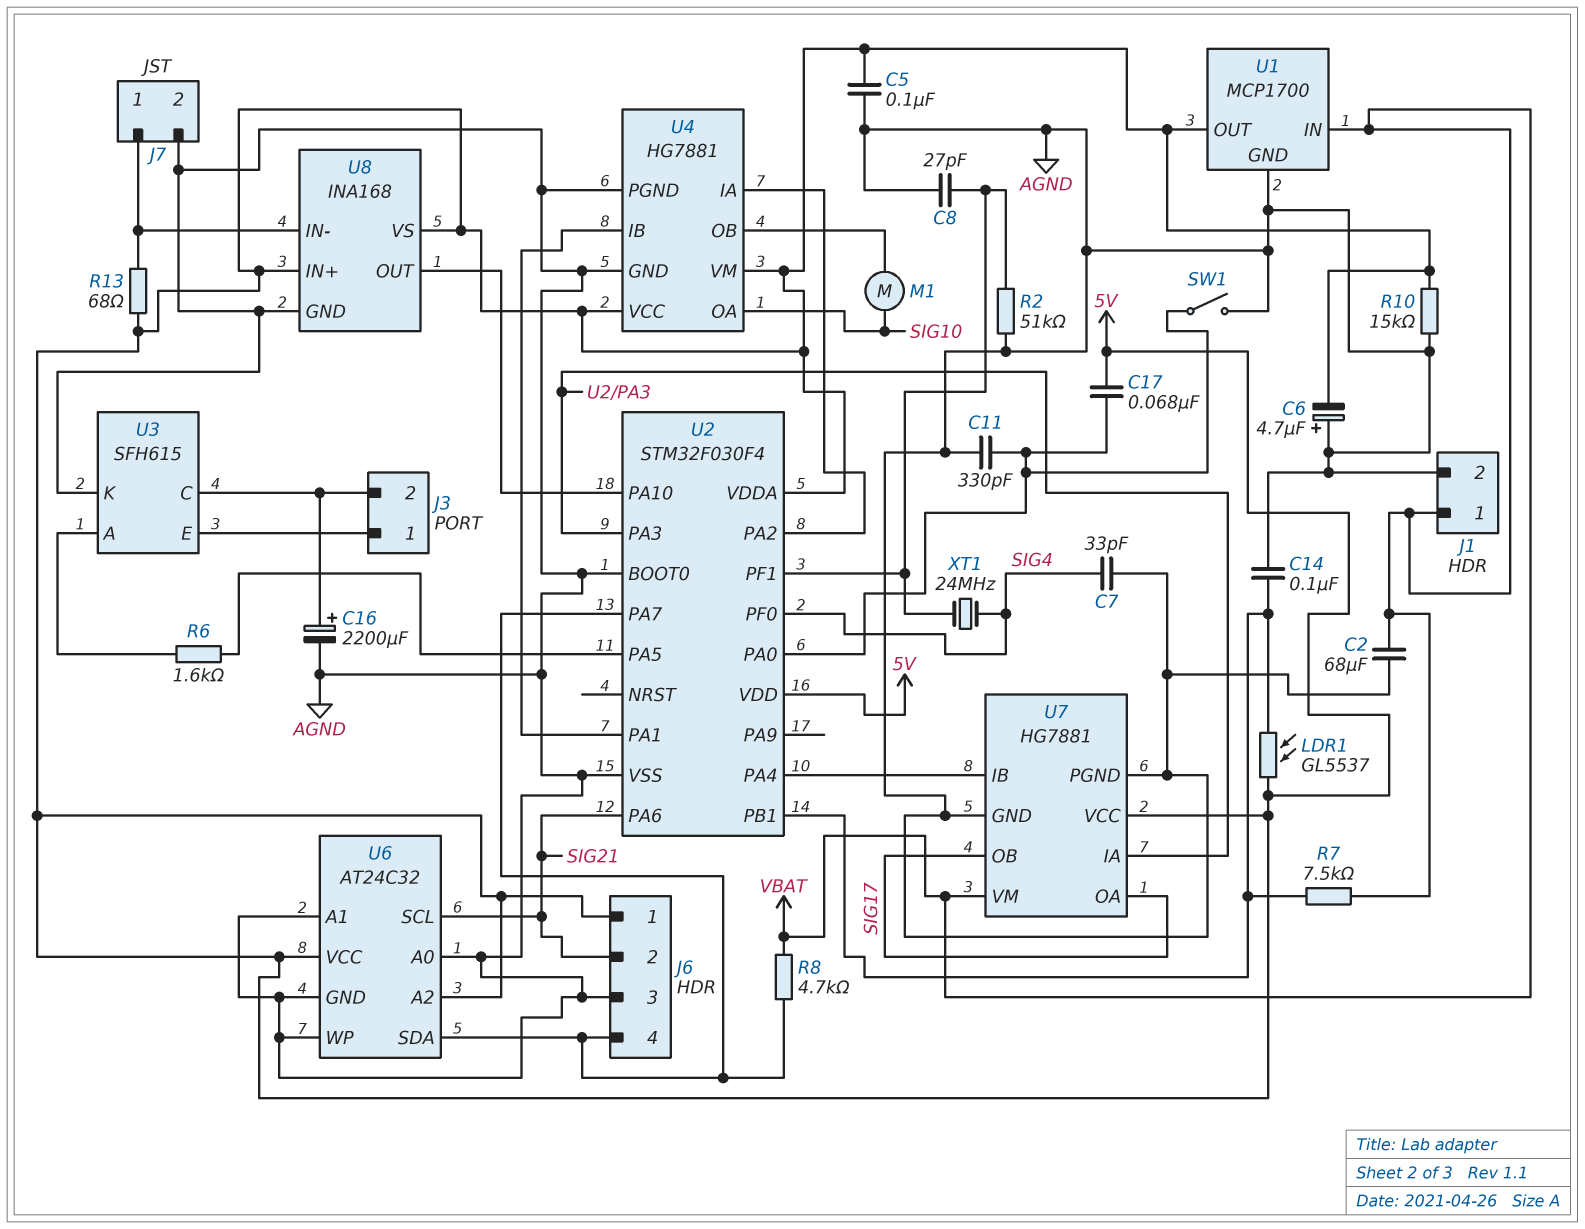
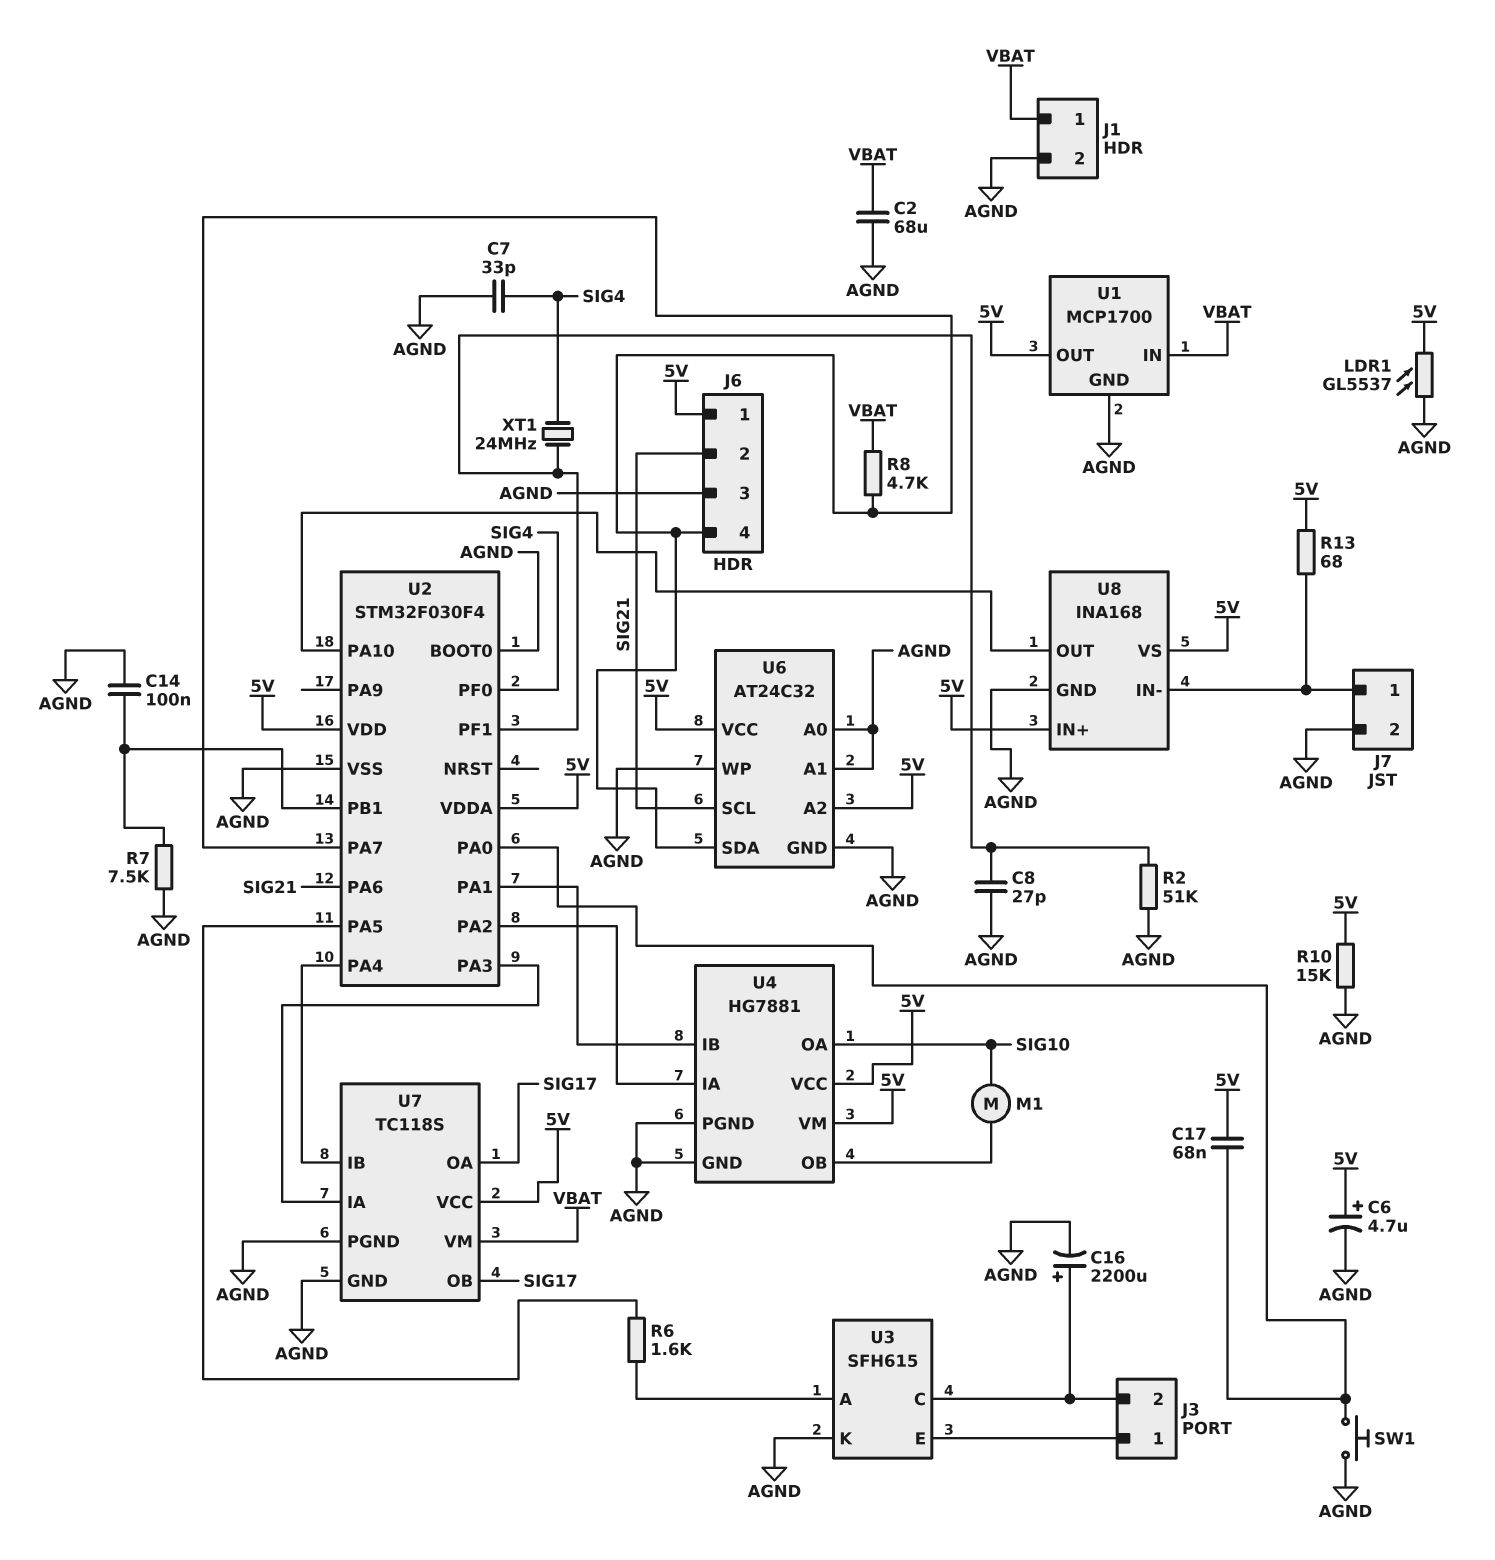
C5: 100nF (5V, AGND) -> none
C6: 4.7uF (plus AGND, minus 5V) -> 4.7uF (plus 5V, minus AGND)
C11: 330pF (AGND, U2/PA0) -> none
LDR1: GL5537 (5V, U2/PB1) -> GL5537 (5V, AGND)
R7: 7.5k (U2/PB1, VBAT) -> 7.5k (AGND, U2/PB1)
SW1: switch (AGND, U2/PA0) -> button (AGND, U2/PA0)
U7: HG7881 -> TC118S

